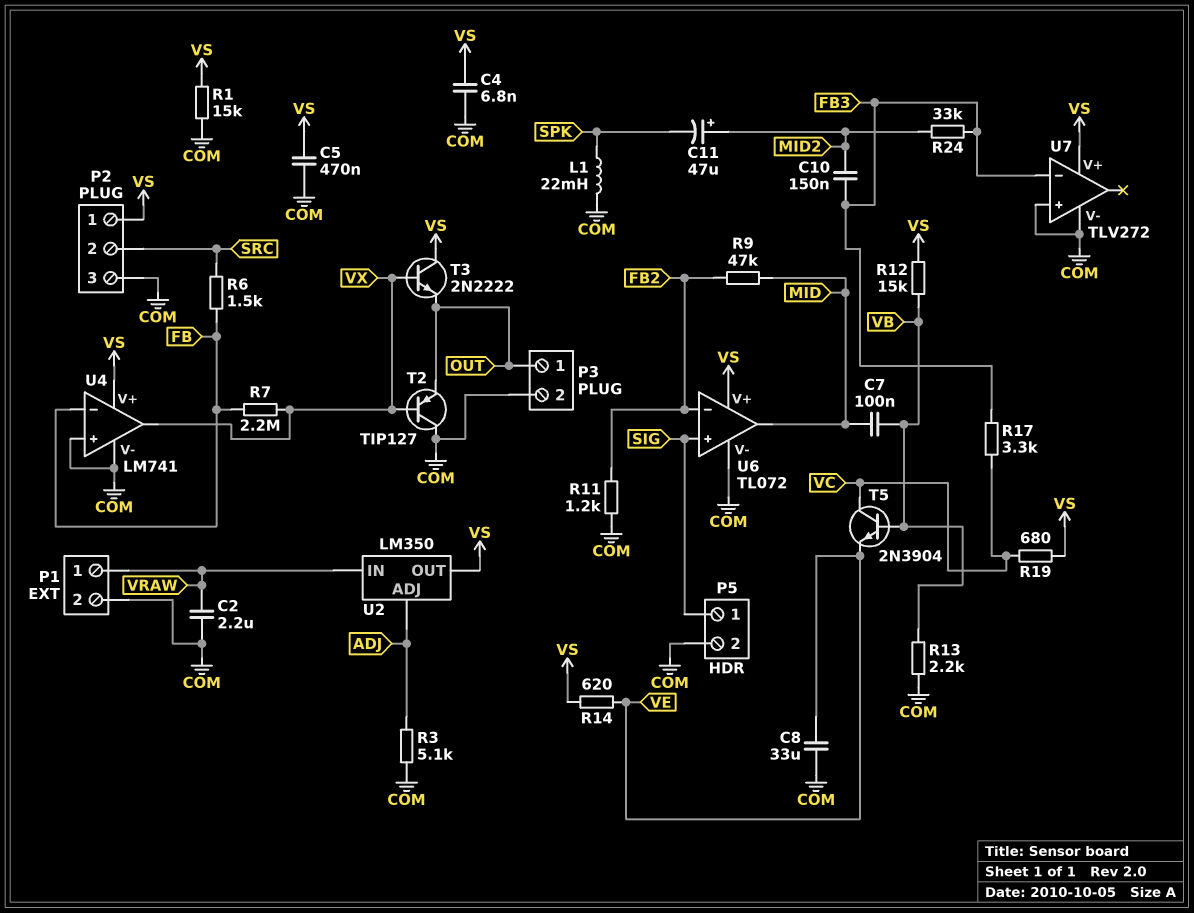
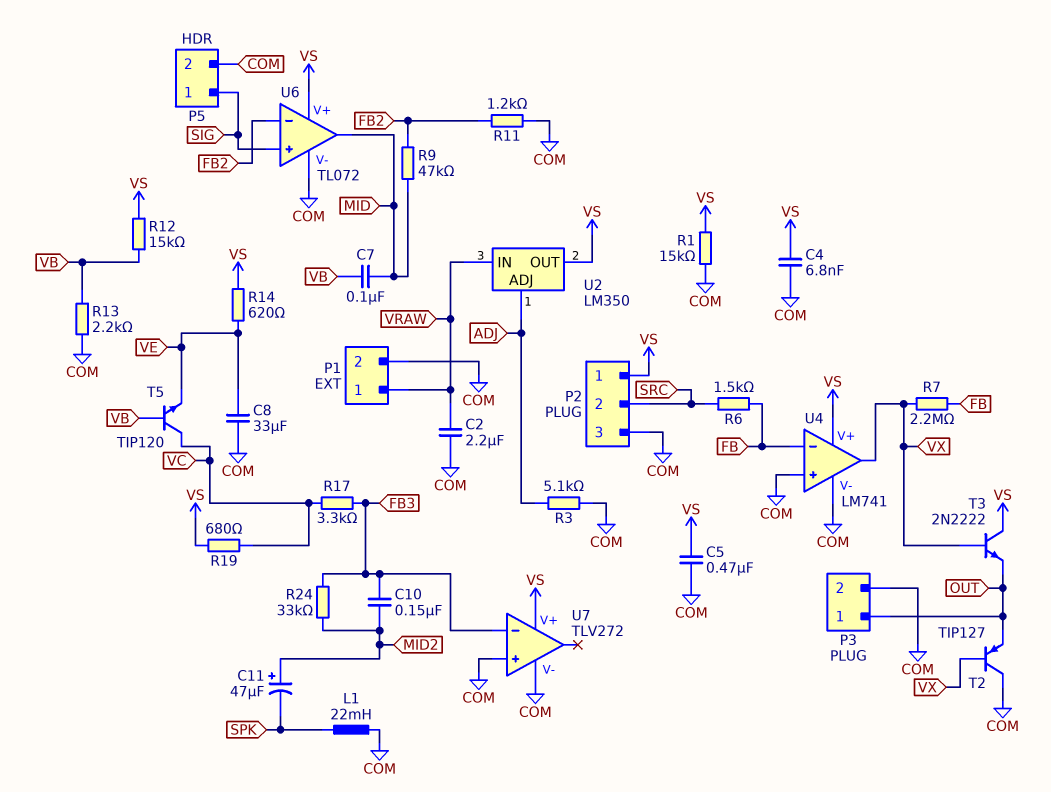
T5: NPN 2N3904 (B VB, C VC, E VE) -> NPN TIP120 (B VB, C VC, E VE)

